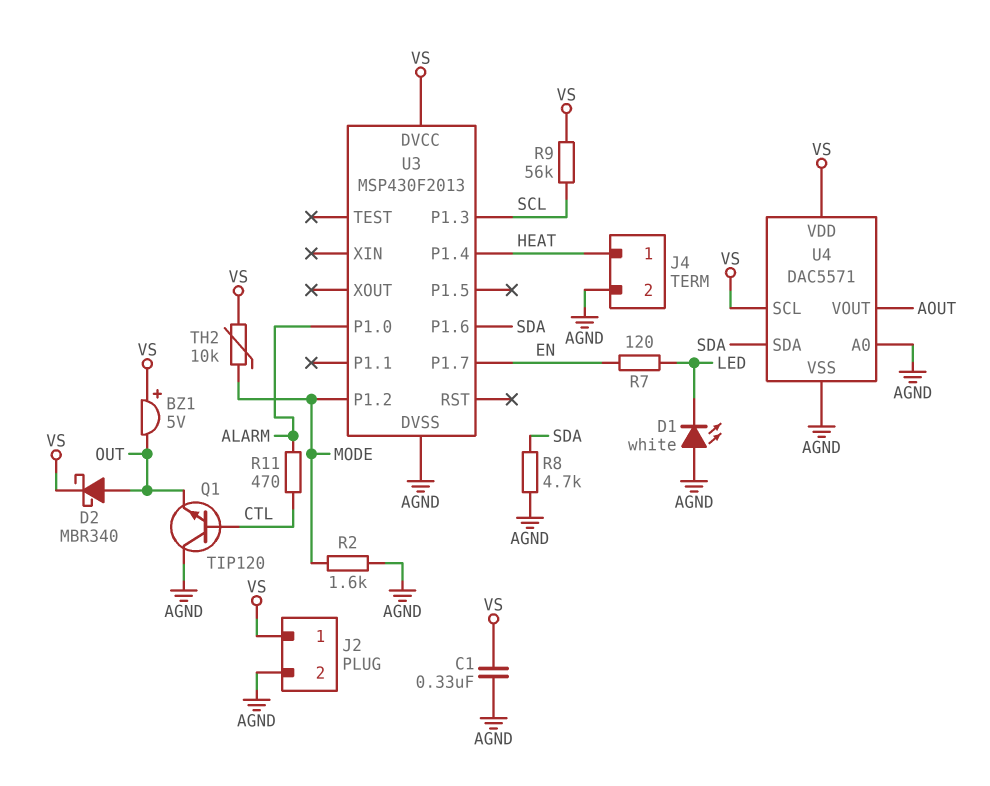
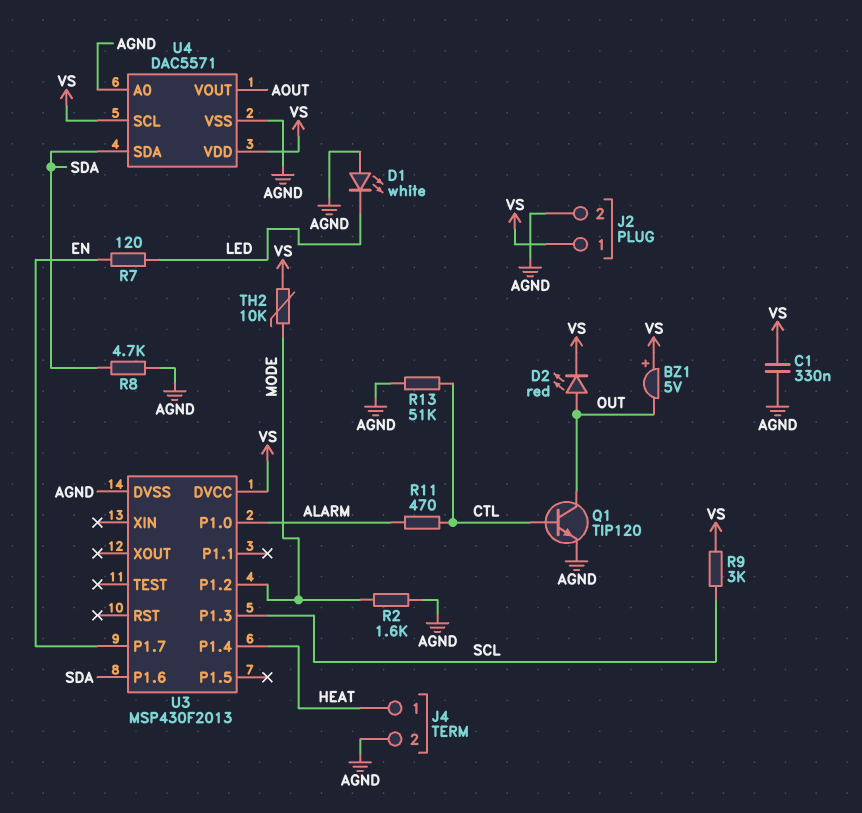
D2: schottky MBR340 (A OUT, K VS) -> LED red (A OUT, K VS)
Q1: NPN TIP120 (B CTL, C AGND, E OUT) -> NPN TIP120 (B CTL, C OUT, E AGND)
R9: 56k (SCL, VS) -> 3k (SCL, VS)
R13: none -> 51k (AGND, CTL)

